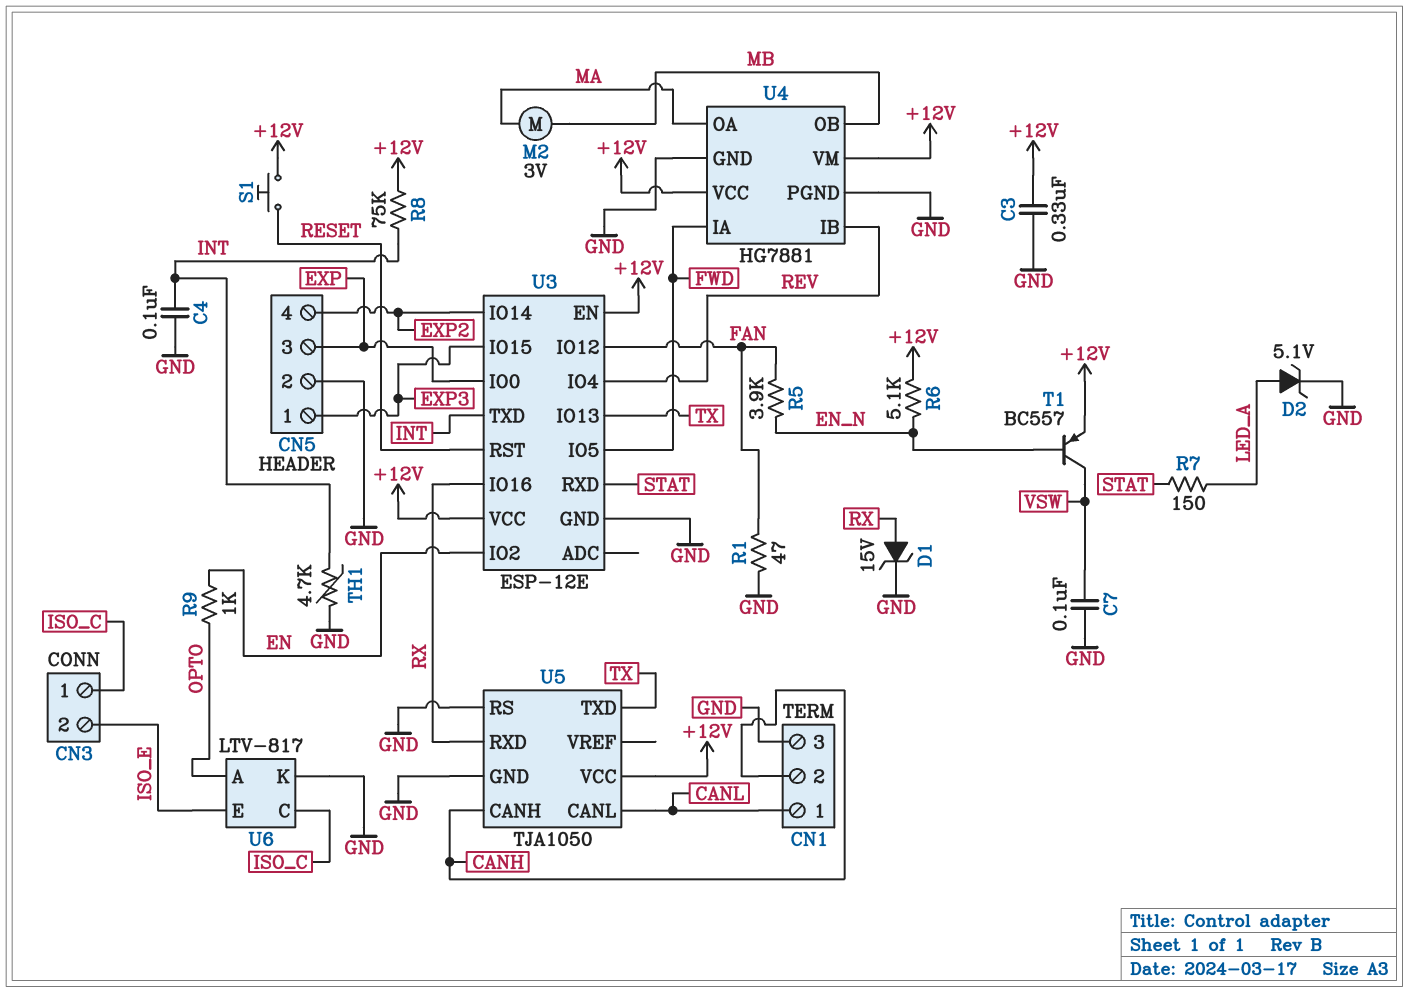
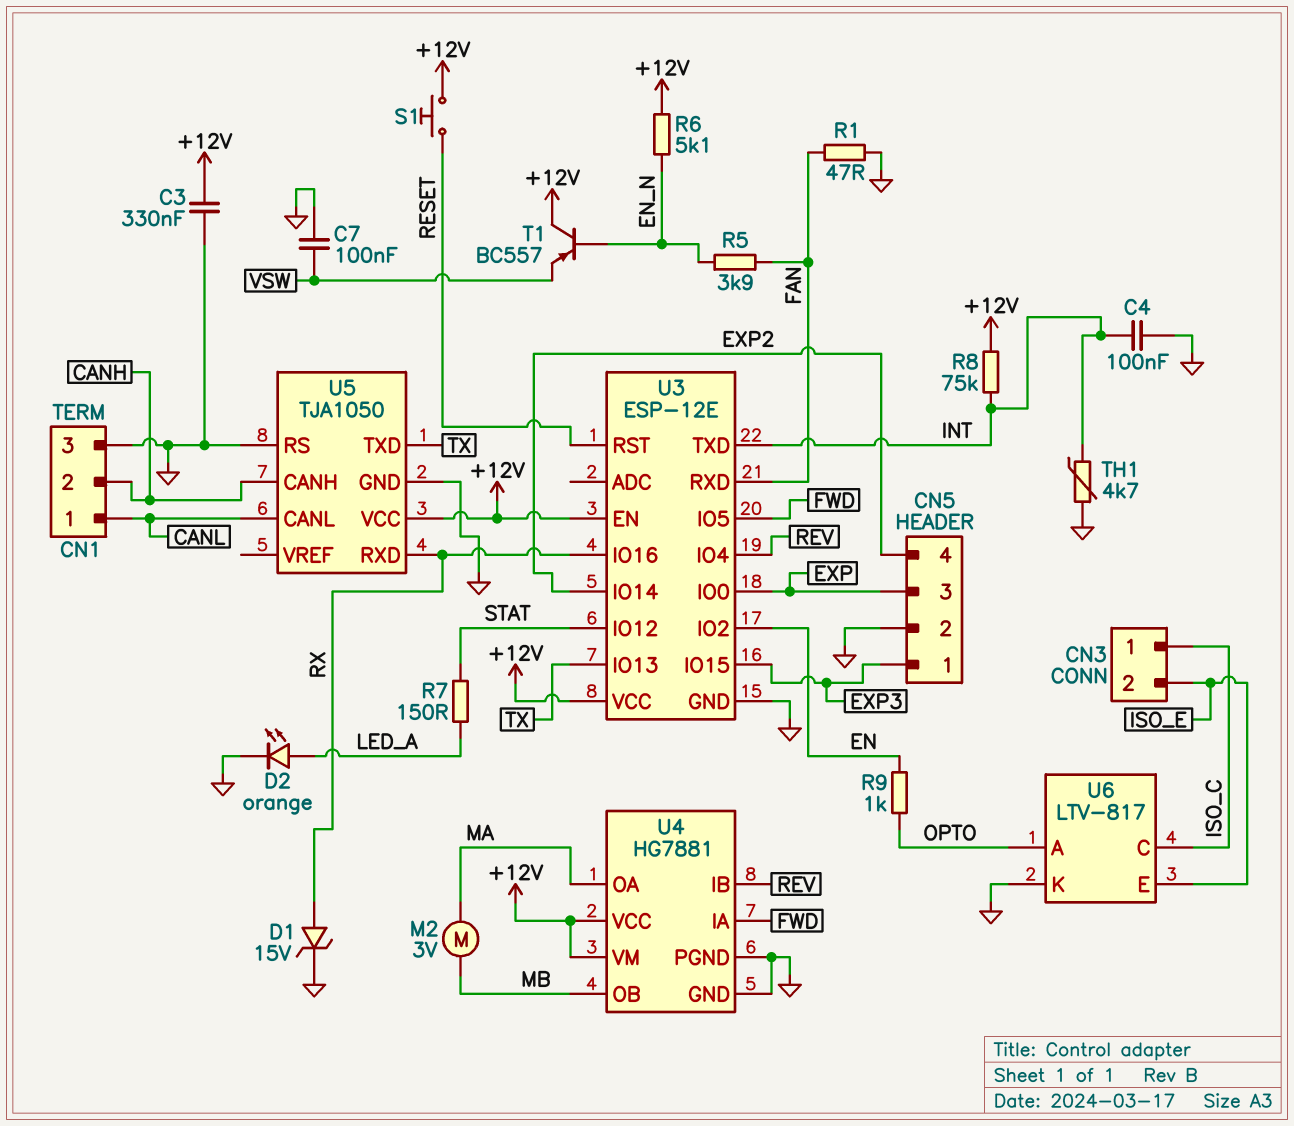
D2: zener 5.1V (A LED_A, K GND) -> LED orange (A LED_A, K GND)
T1: PNP BC557 (B EN_N, C VSW, E +12V) -> PNP BC557 (B EN_N, C +12V, E VSW)
U3 pin IO12: FAN -> STAT
U3 pin RXD: STAT -> FAN

